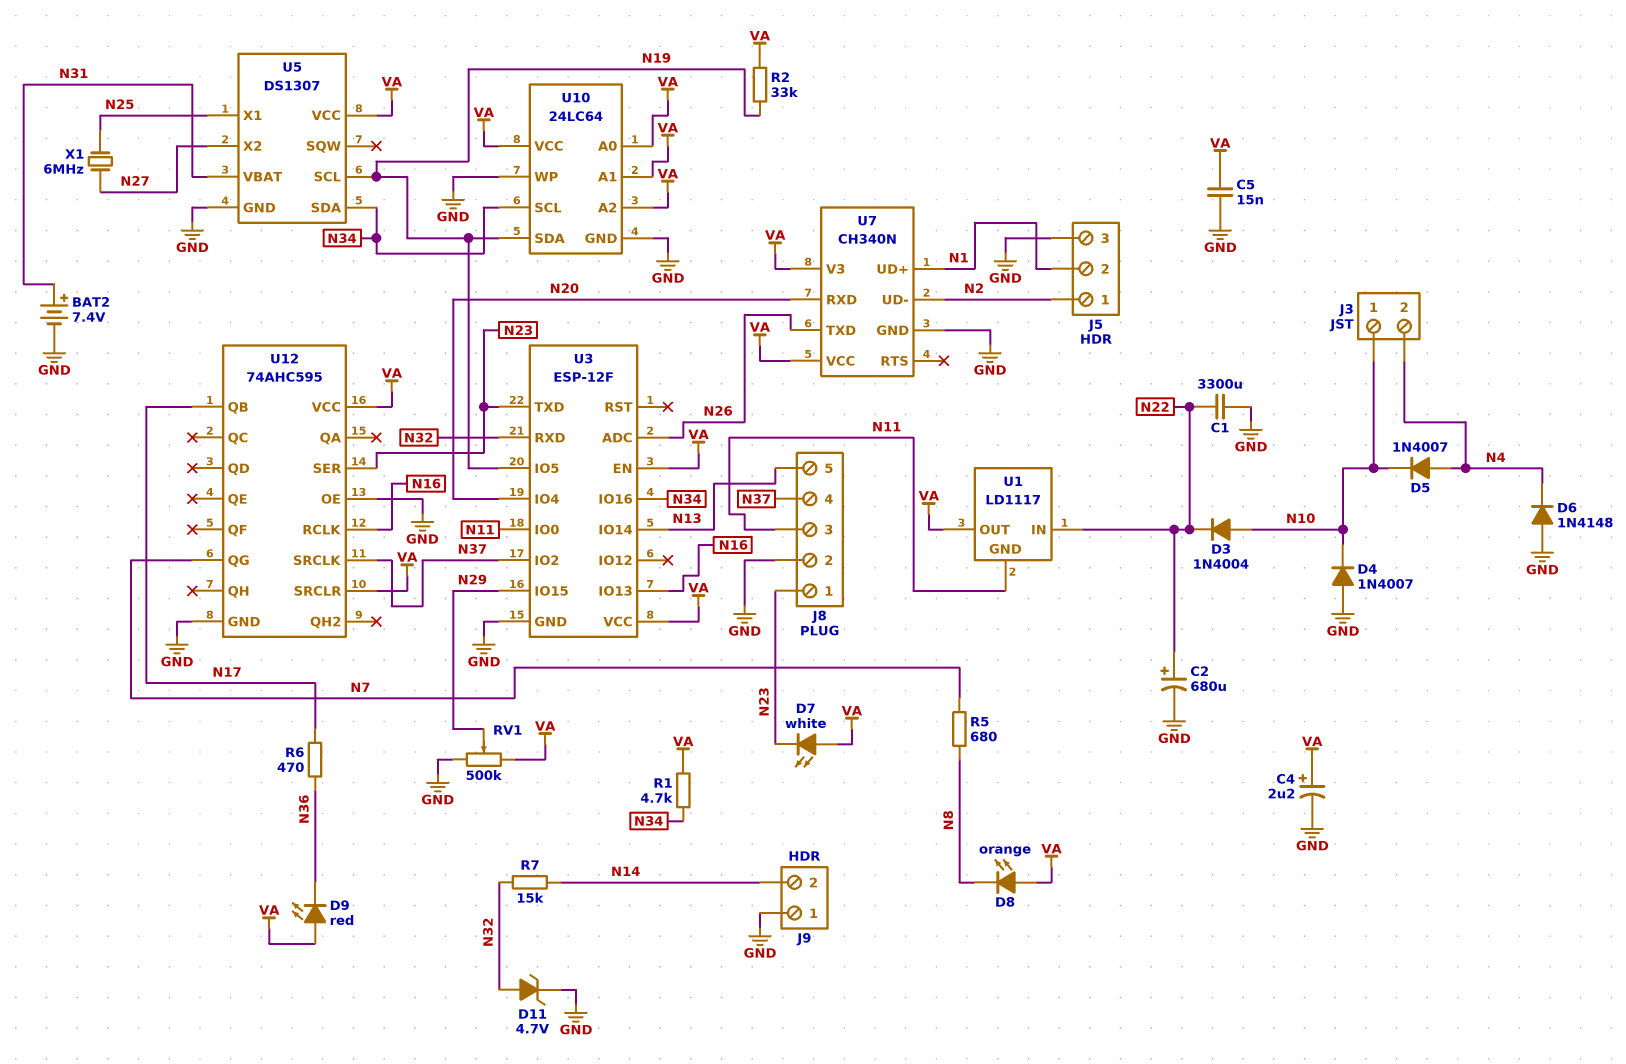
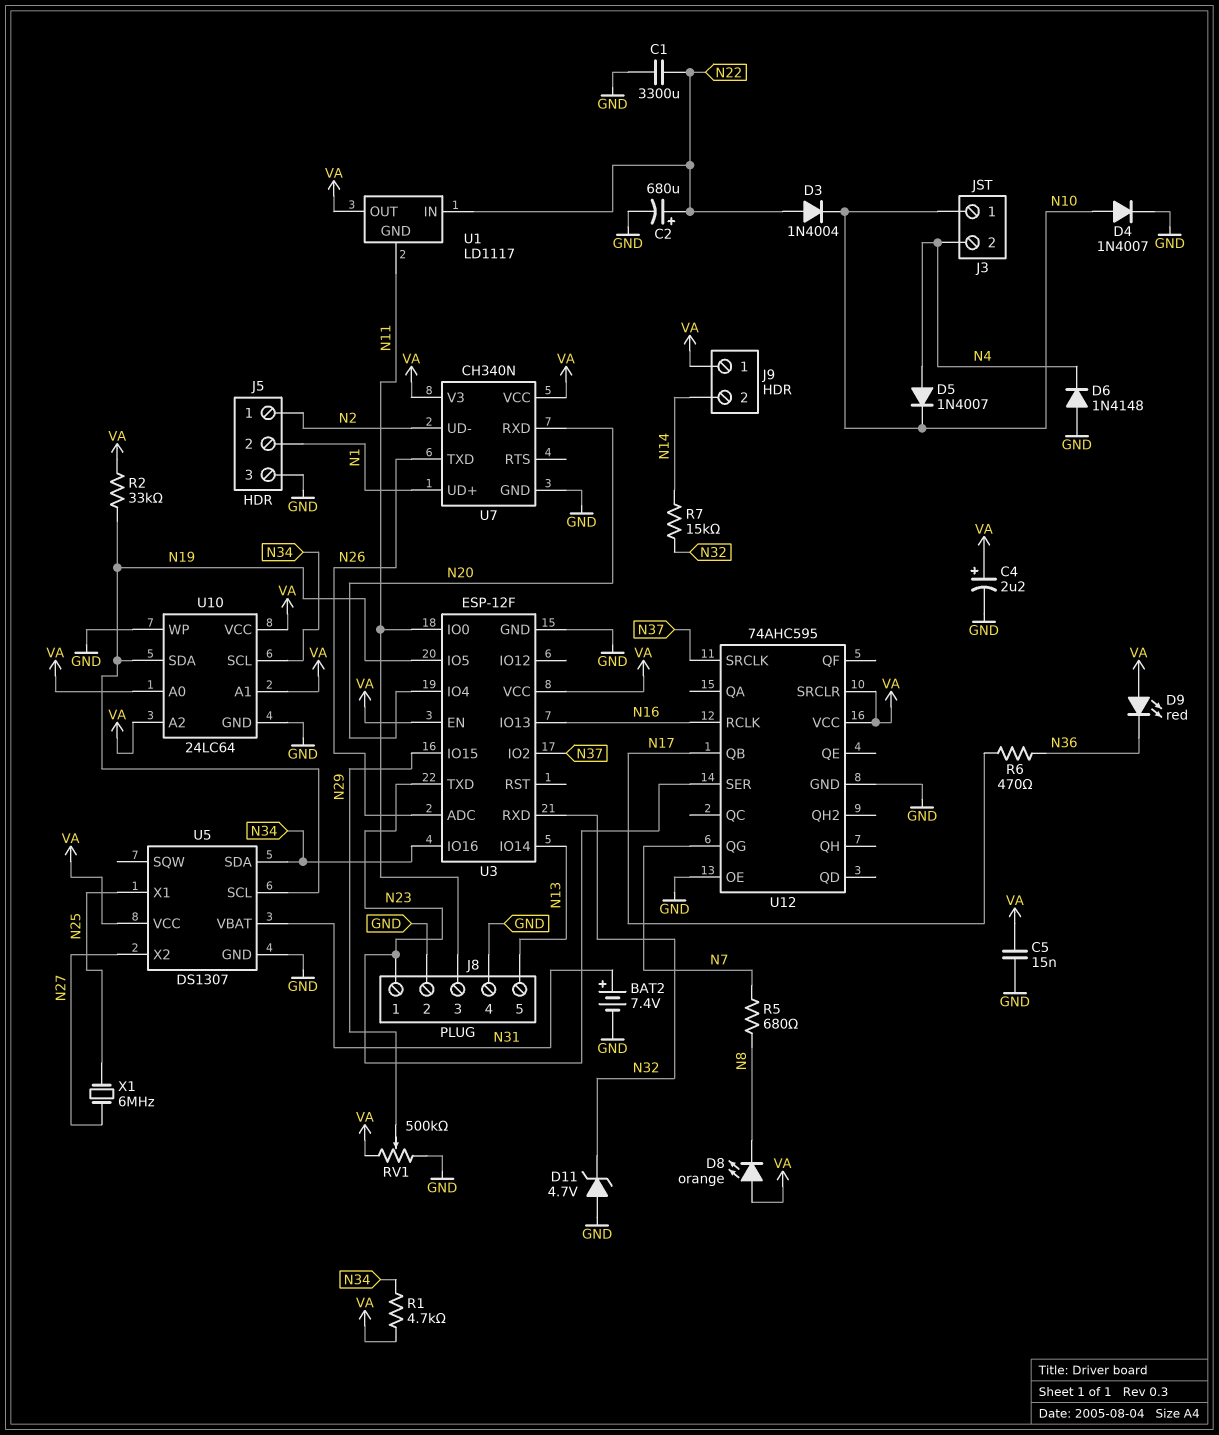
D3: diode 1N4004 (A N10, K N22) -> diode 1N4004 (A N22, K N10)
D4: diode 1N4007 (A GND, K N10) -> diode 1N4007 (A N10, K GND)
D7: LED white (A VA, K N23) -> none
D11: zener 4.7V (A N32, K GND) -> zener 4.7V (A GND, K N32)
J8 pin 4: N37 -> GND
J9 pin 1: GND -> VA

